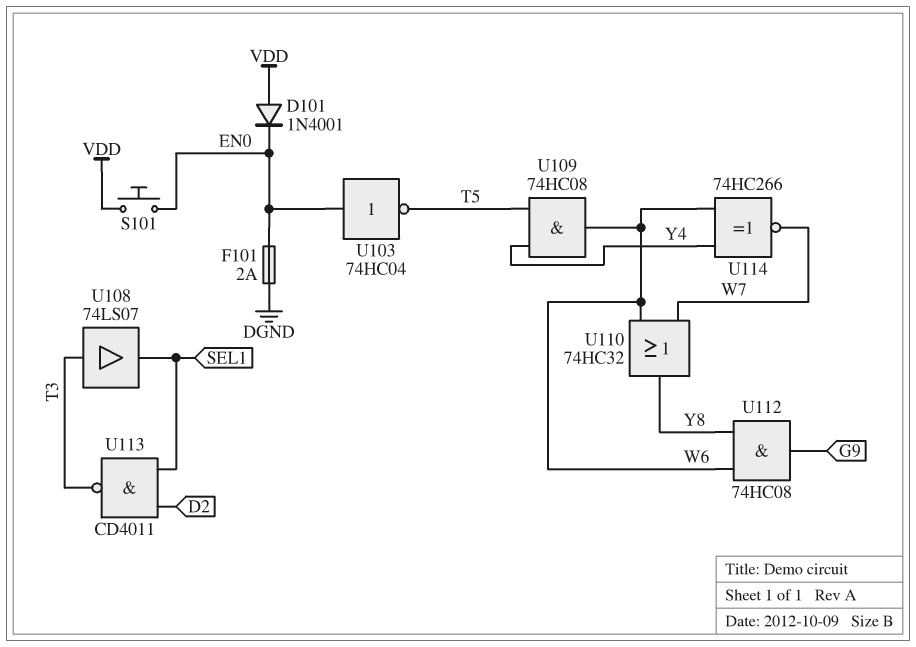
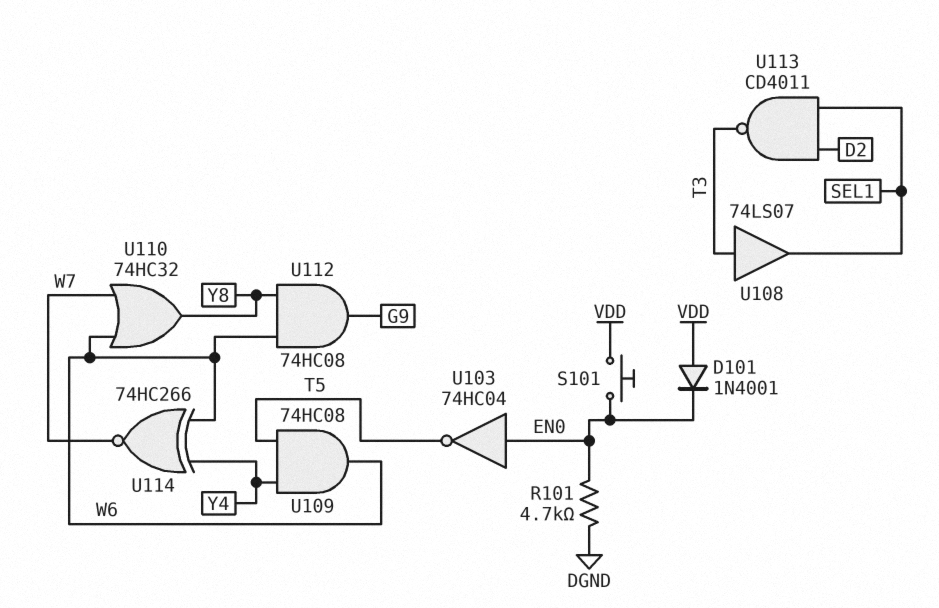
F101: 2A (DGND, EN0) -> none
R101: none -> 4.7k (DGND, EN0)

